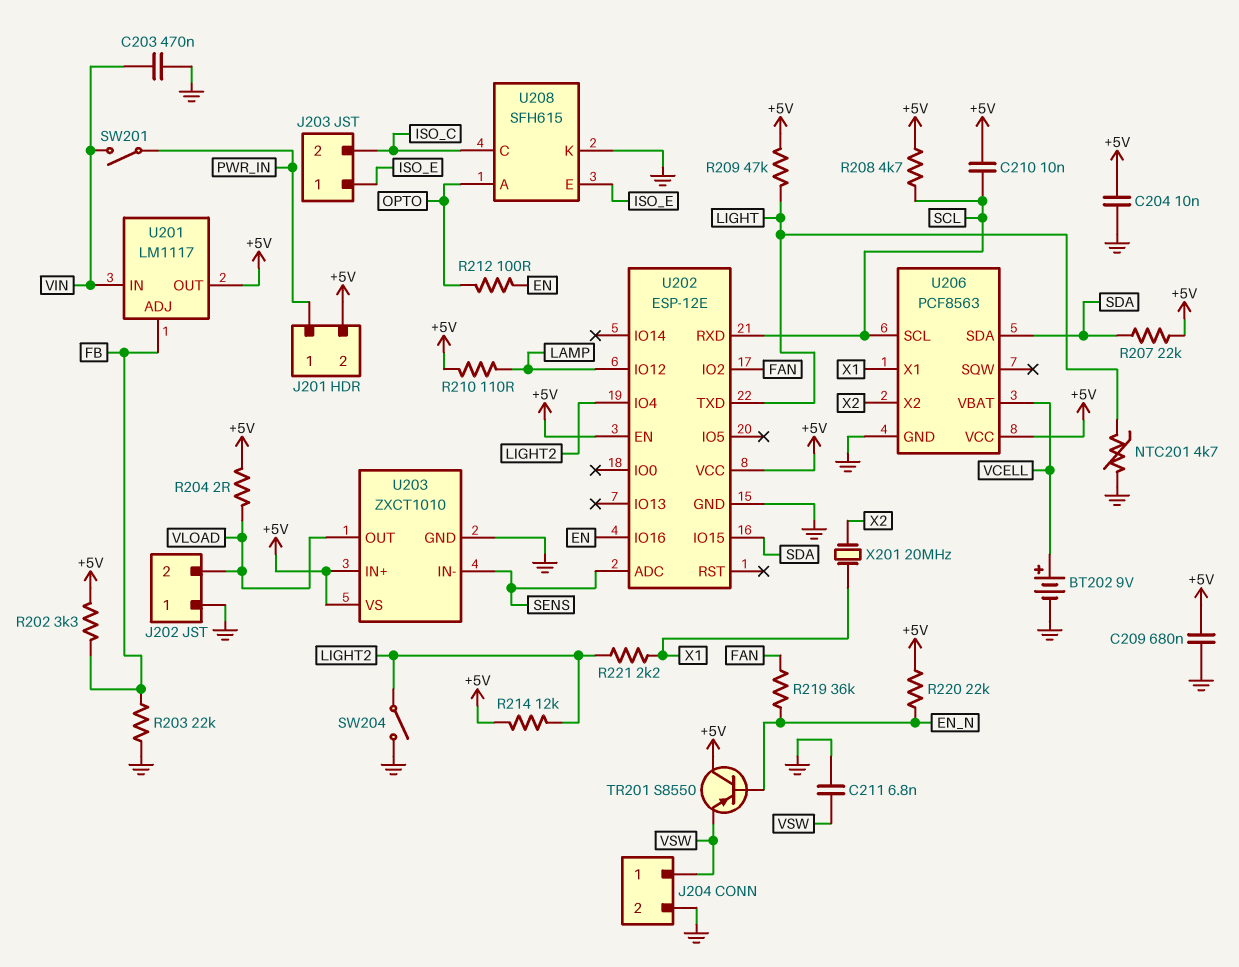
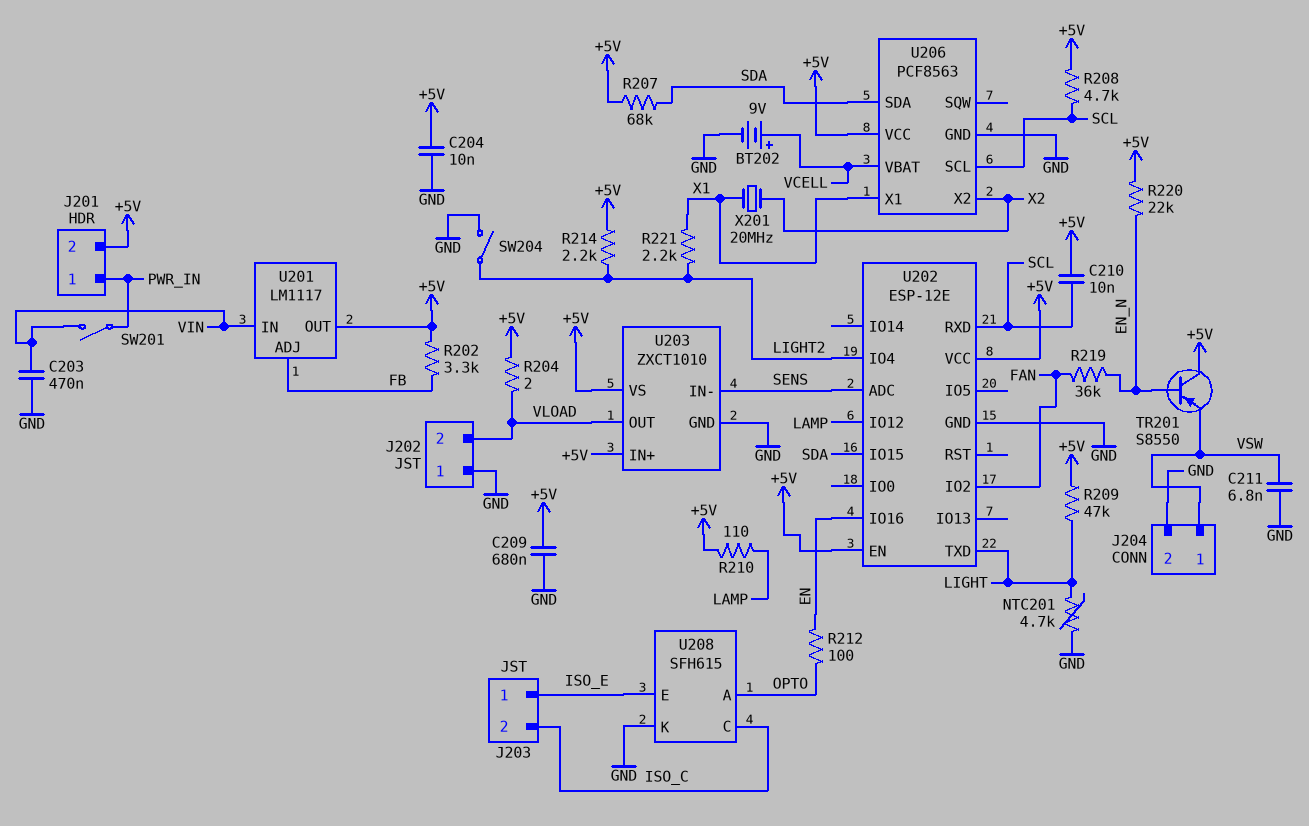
R203: 22k (FB, GND) -> none
R207: 22k (+5V, SDA) -> 68k (+5V, SDA)
R214: 12k (+5V, LIGHT2) -> 2.2k (+5V, LIGHT2)

